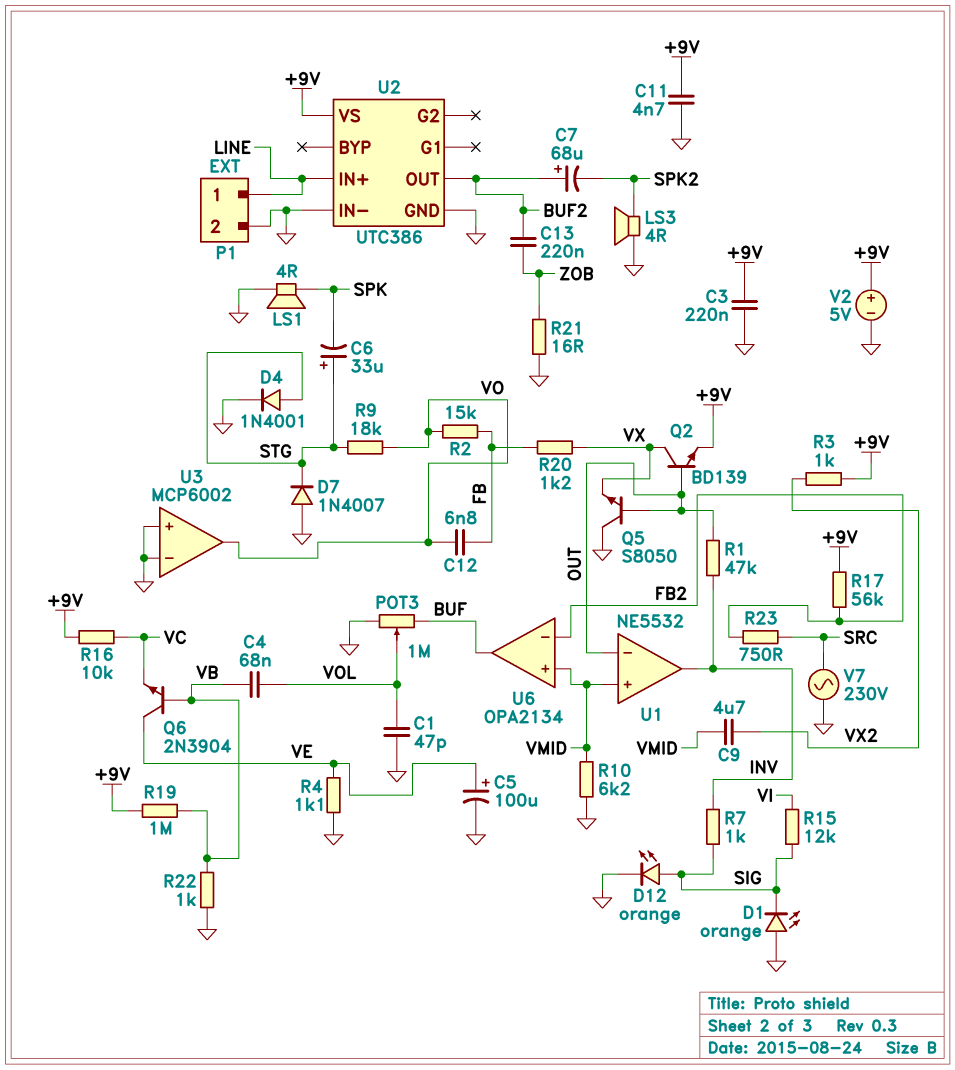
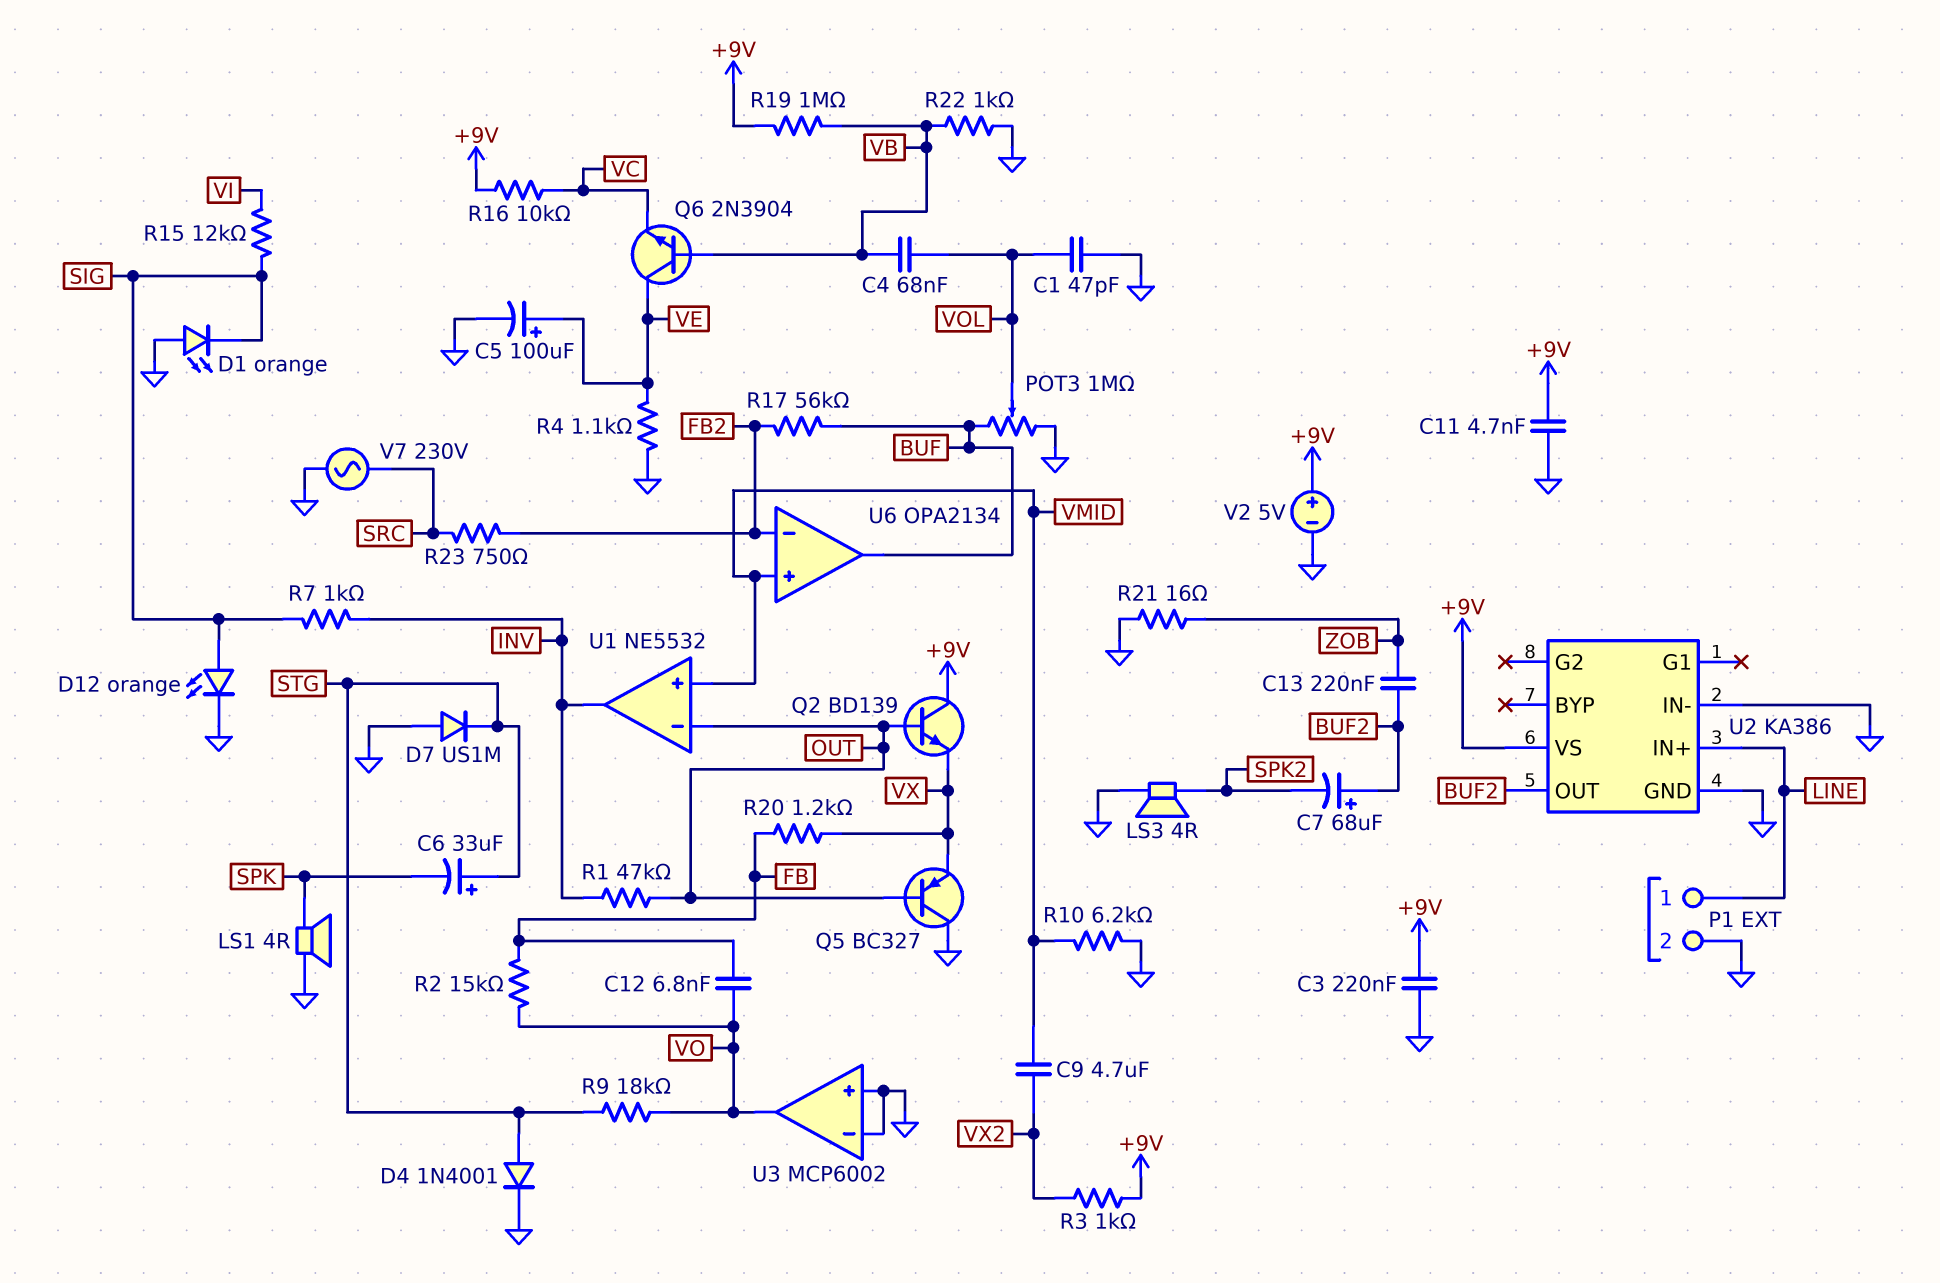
D7: diode 1N4007 (A GND, K STG) -> diode US1M (A GND, K STG)
Q2: NPN BD139 (B OUT, C VX, E +9V) -> NPN BD139 (B OUT, C +9V, E VX)
Q5: NPN S8050 (B OUT, C GND, E VX) -> PNP BC327 (B OUT, C GND, E VX)
R17: 56k (+9V, FB2) -> 56k (BUF, FB2)
U2: UTC386 -> KA386

